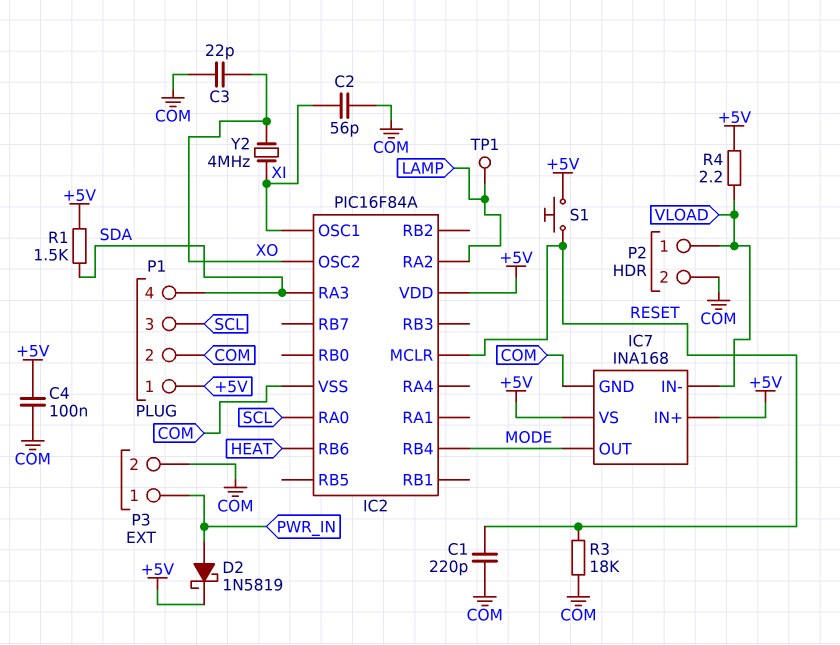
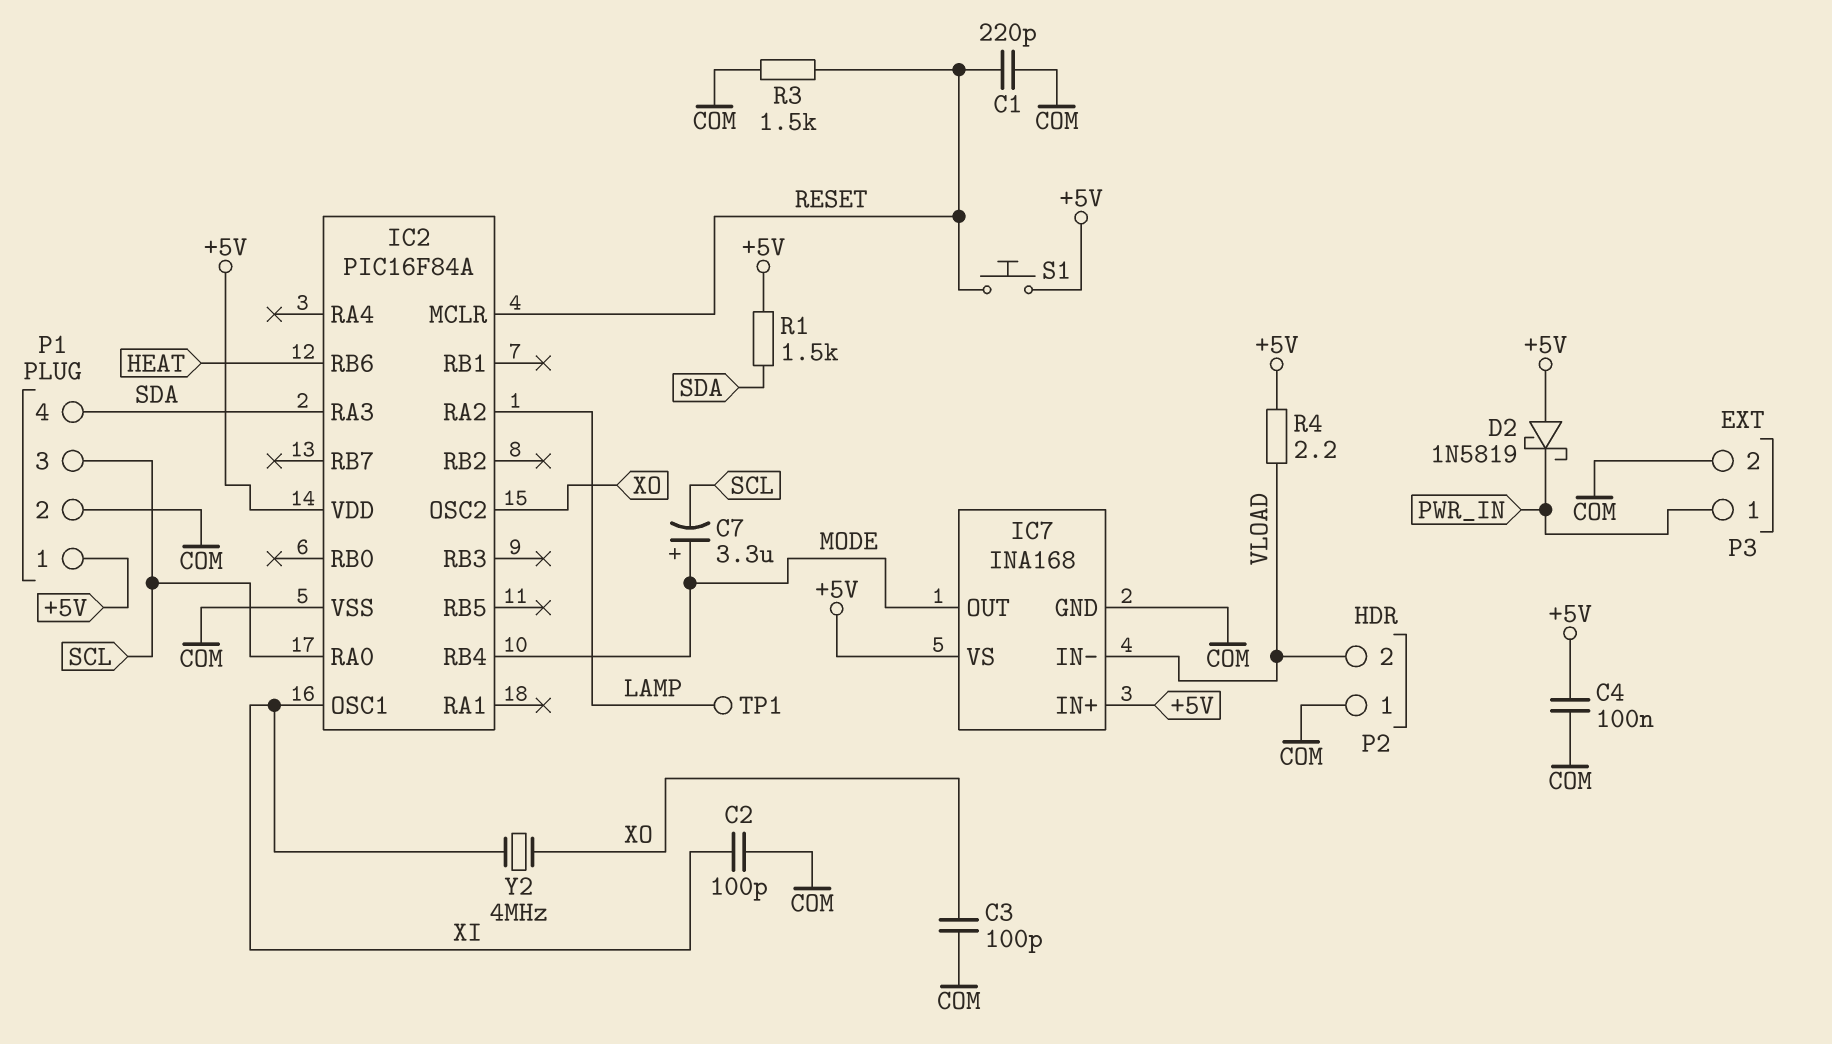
C2: 56pF (COM, XI) -> 100pF (COM, XI)
C3: 22pF (COM, XO) -> 100pF (COM, XO)
C7: none -> 3.3uF (plus MODE, minus SCL)
D2: schottky 1N5819 (A PWR_IN, K +5V) -> schottky 1N5819 (A +5V, K PWR_IN)
P2 pin 1: VLOAD -> COM
P2 pin 2: COM -> VLOAD
R3: 18k (COM, RESET) -> 1.5k (COM, RESET)

